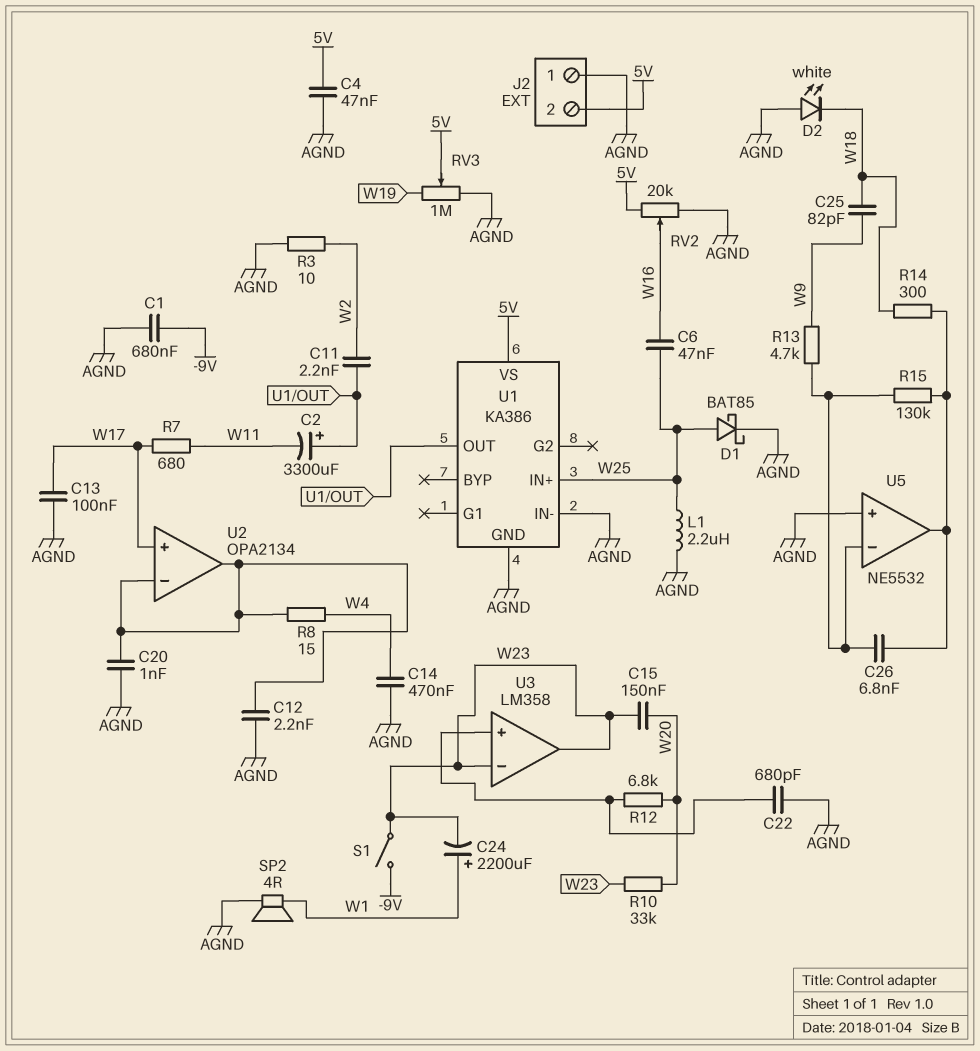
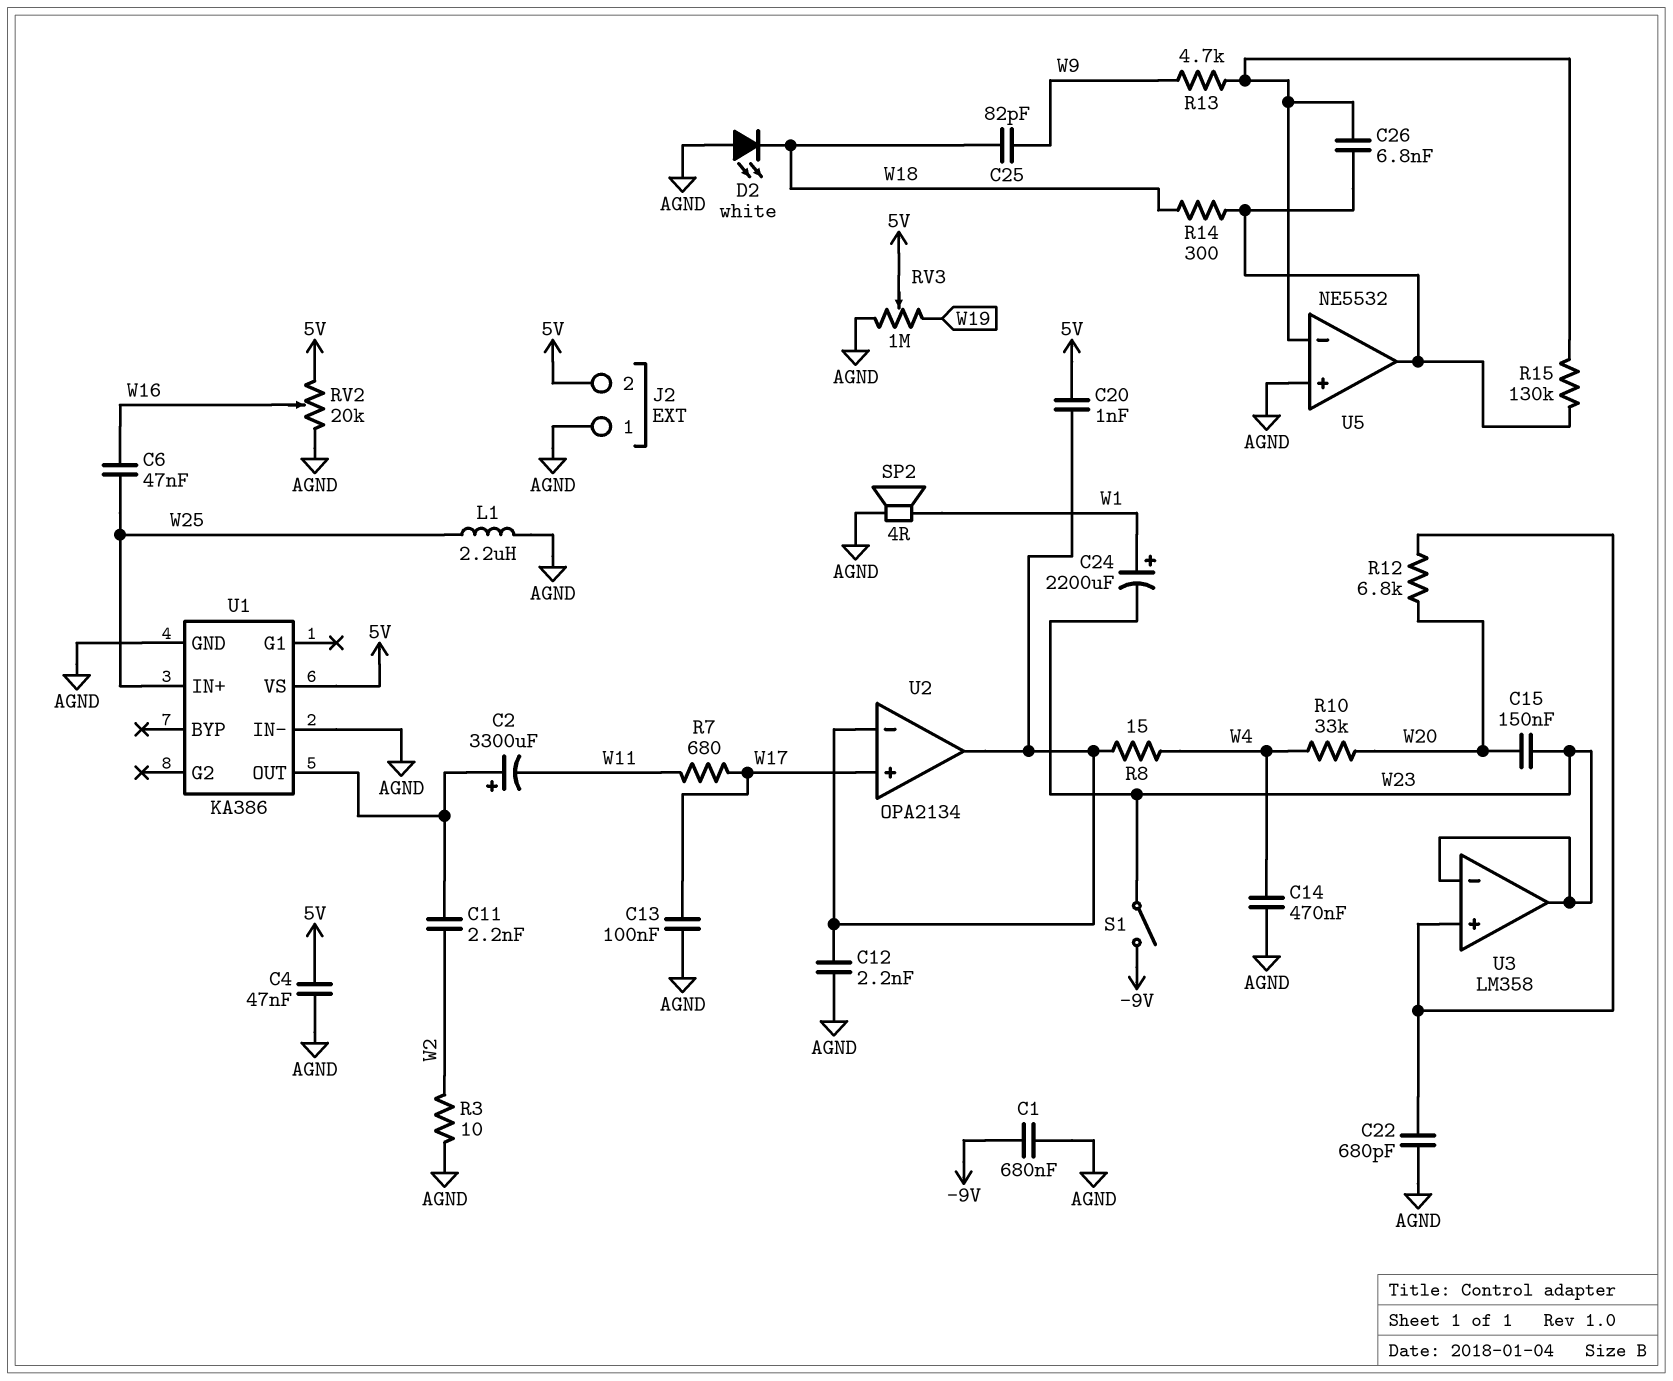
C20: 1nF (AGND, U2/in-) -> 1nF (5V, U2/in-)
D1: schottky BAT85 (A W25, K AGND) -> none
R10: 33k (W20, W23) -> 33k (W4, W20)

